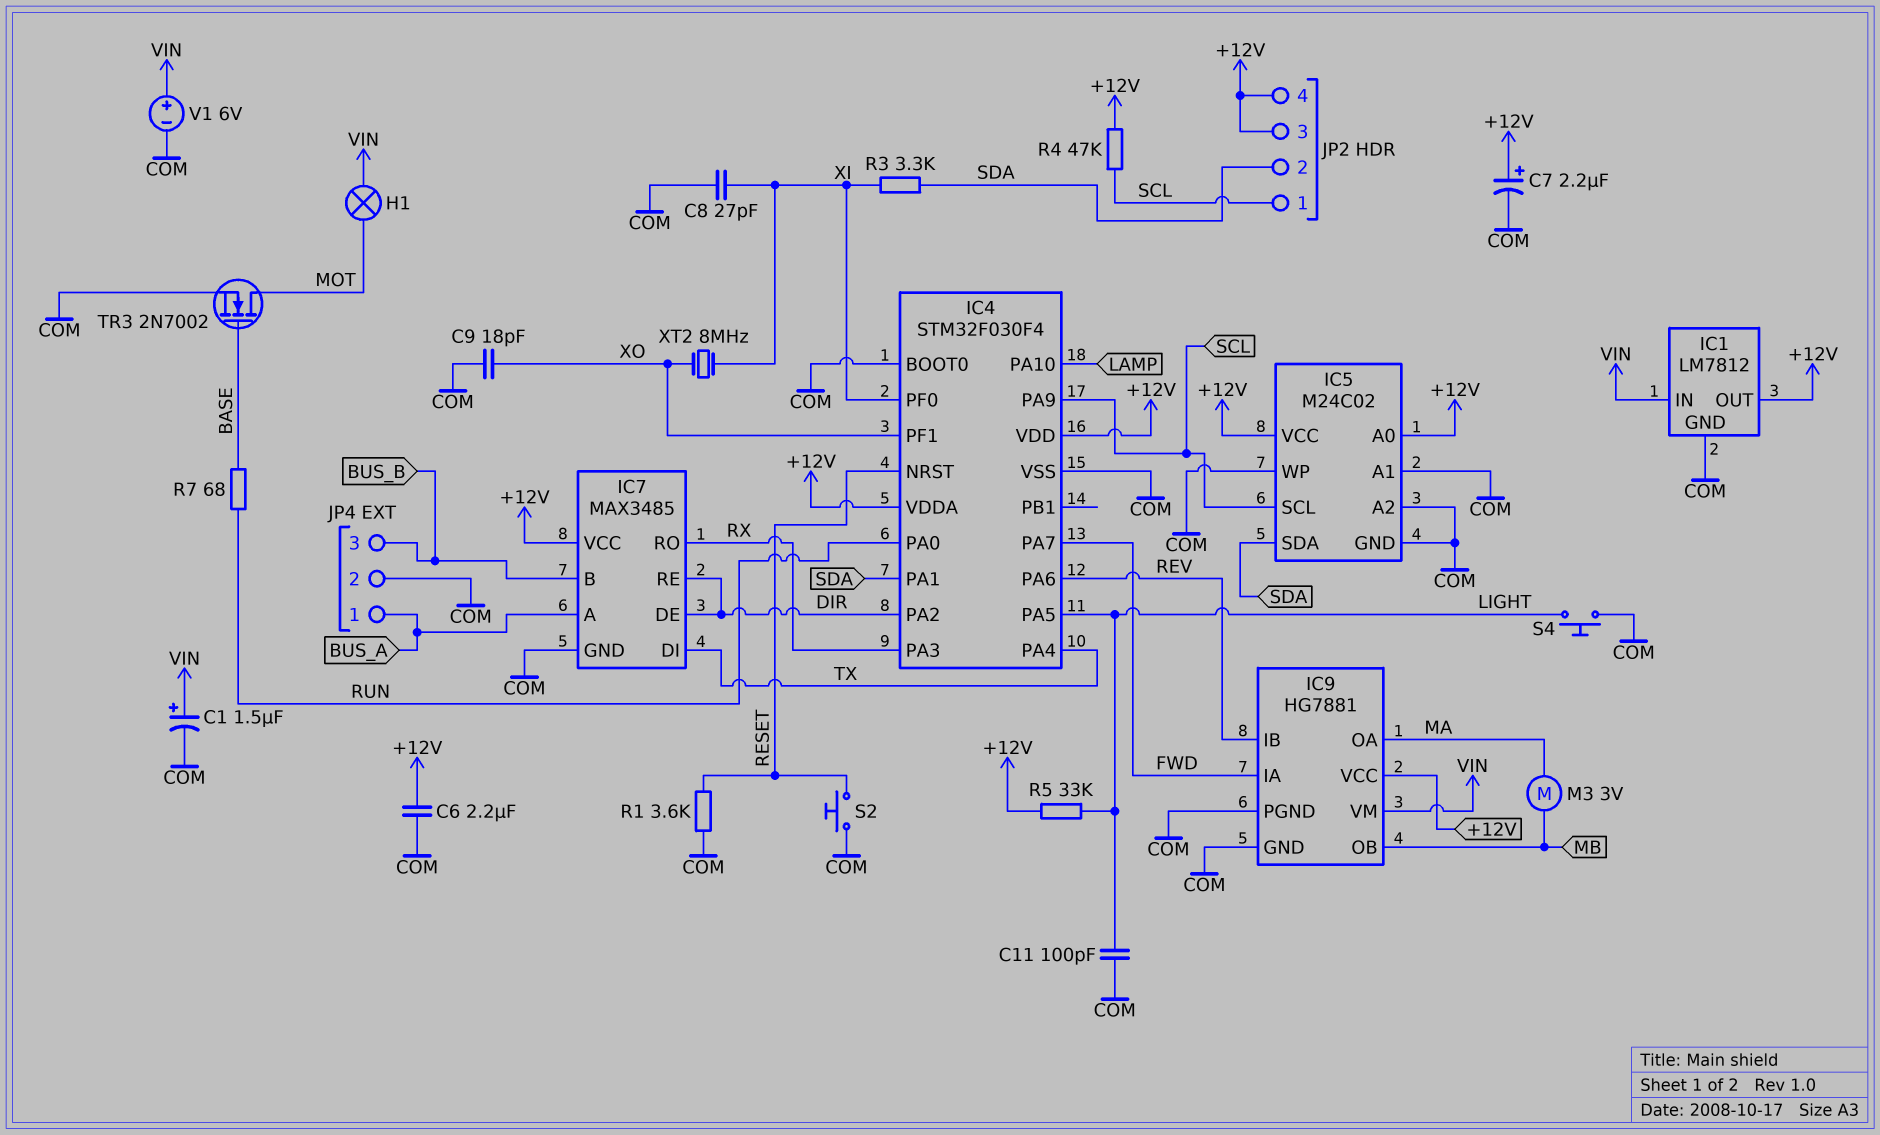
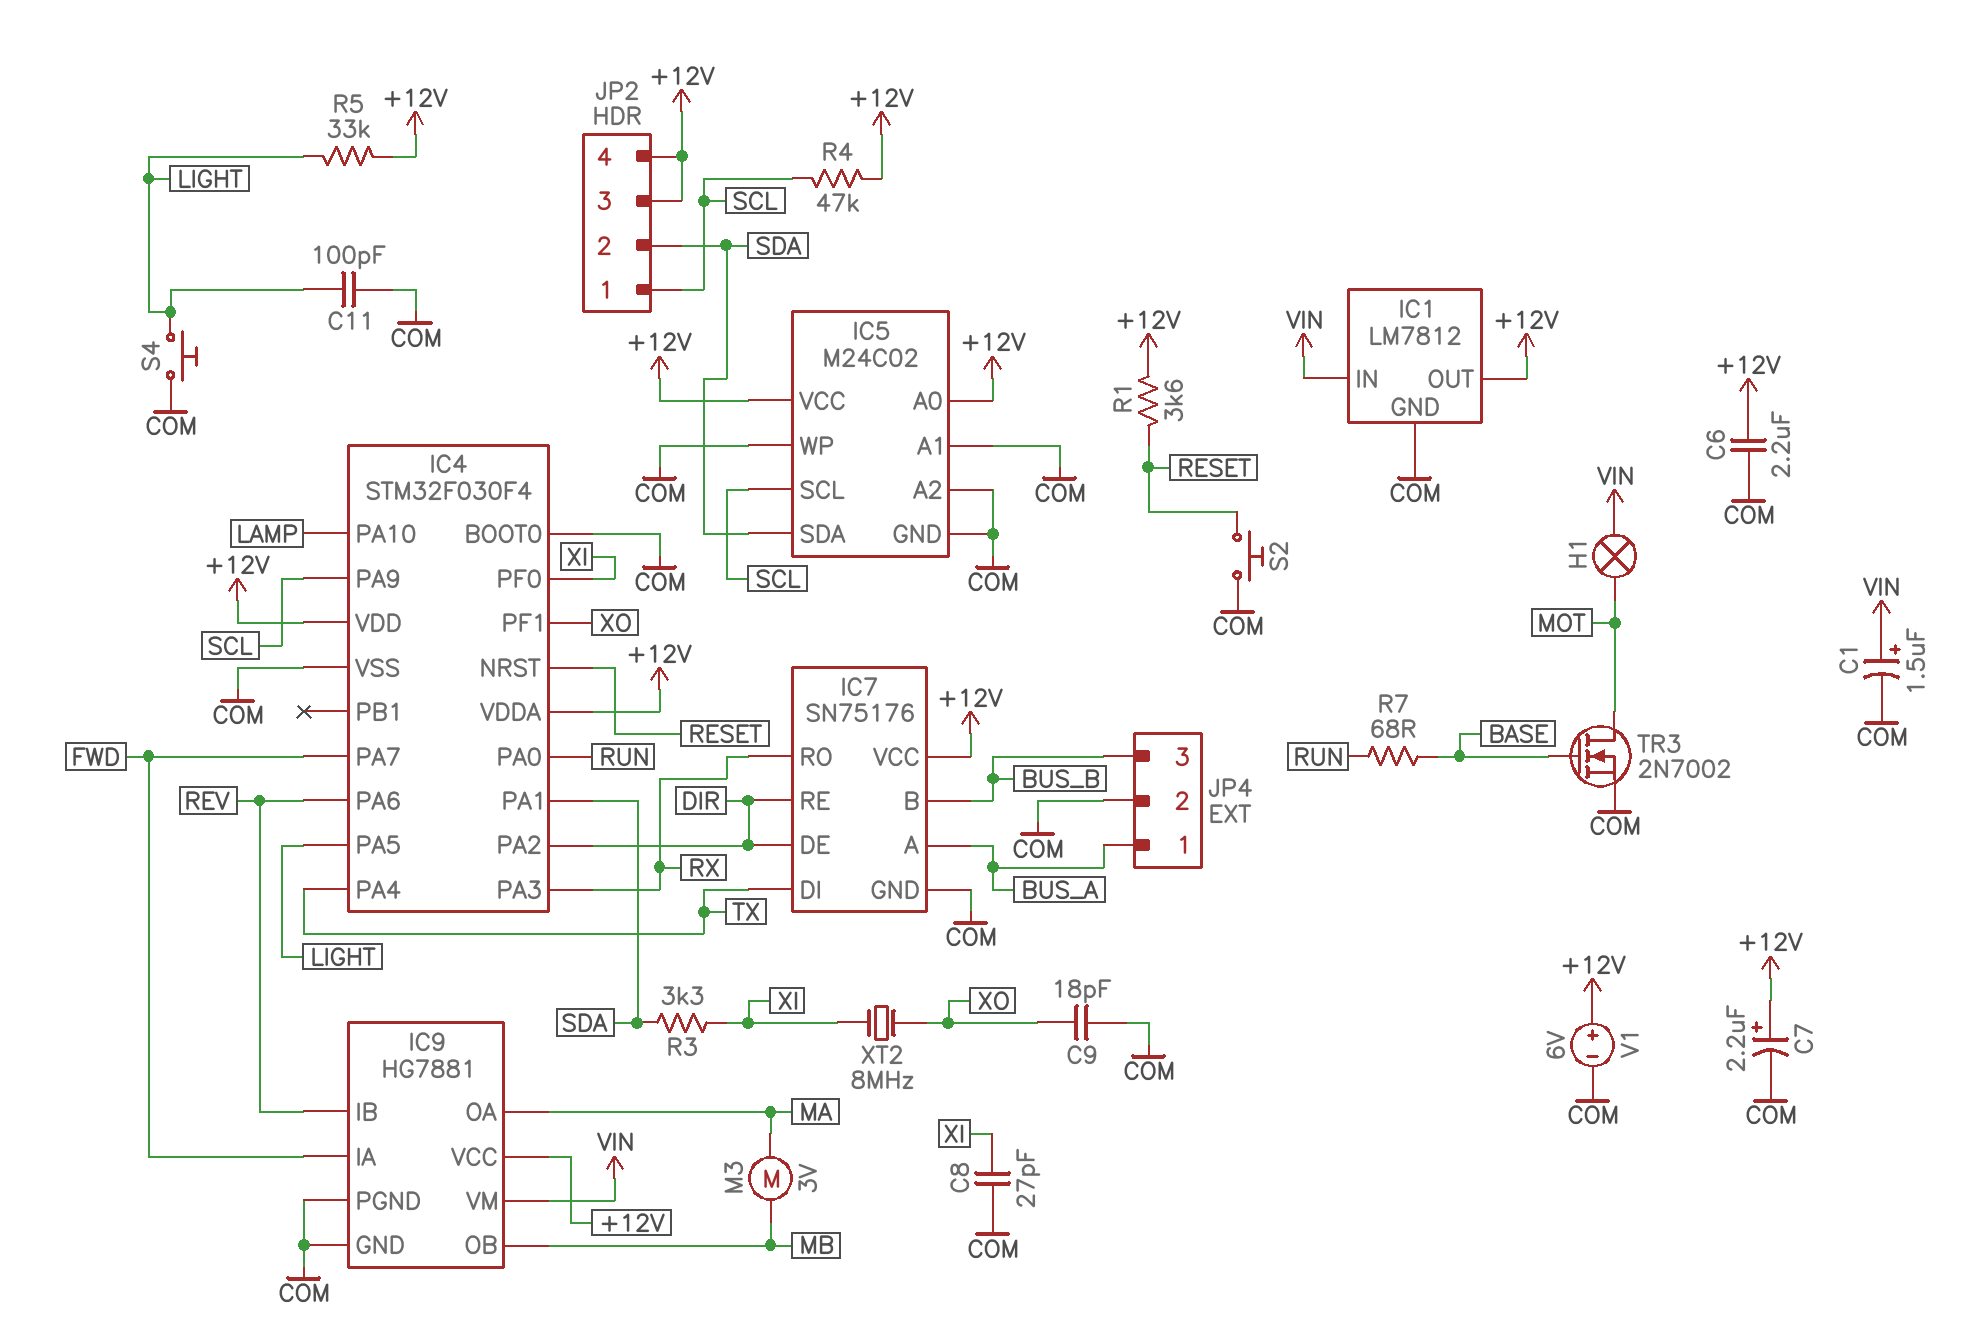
IC7: MAX3485 -> SN75176
R1: 3.6k (COM, RESET) -> 3.6k (+12V, RESET)
V1: 6V (plus VIN, minus COM) -> 6V (plus +12V, minus COM)

